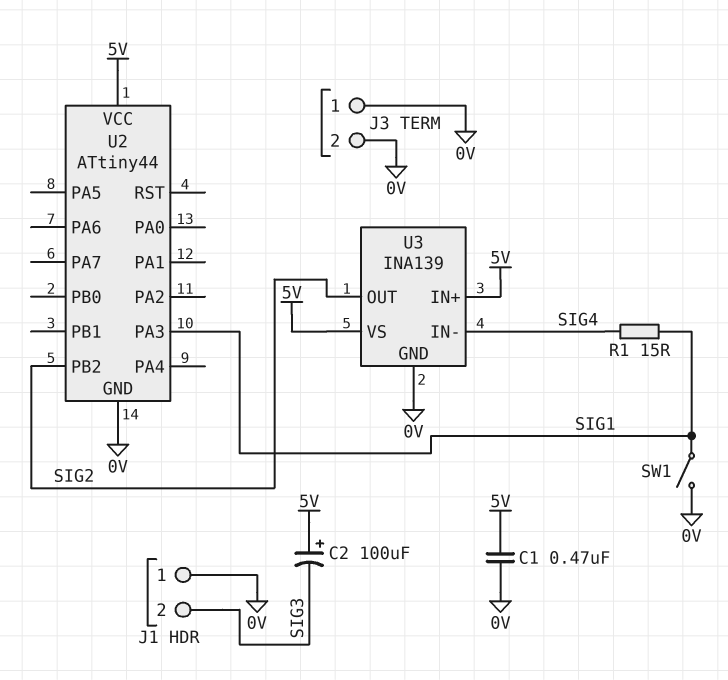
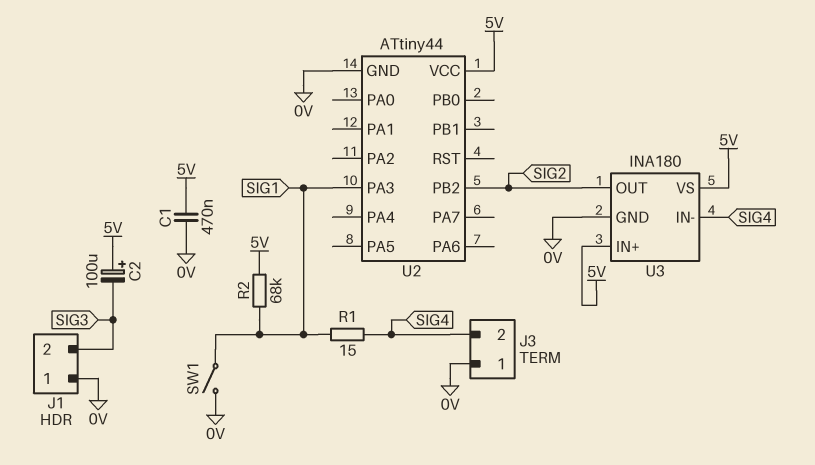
J3 pin 2: 0V -> SIG4
R2: none -> 68k (5V, SIG1)
U3: INA139 -> INA180

